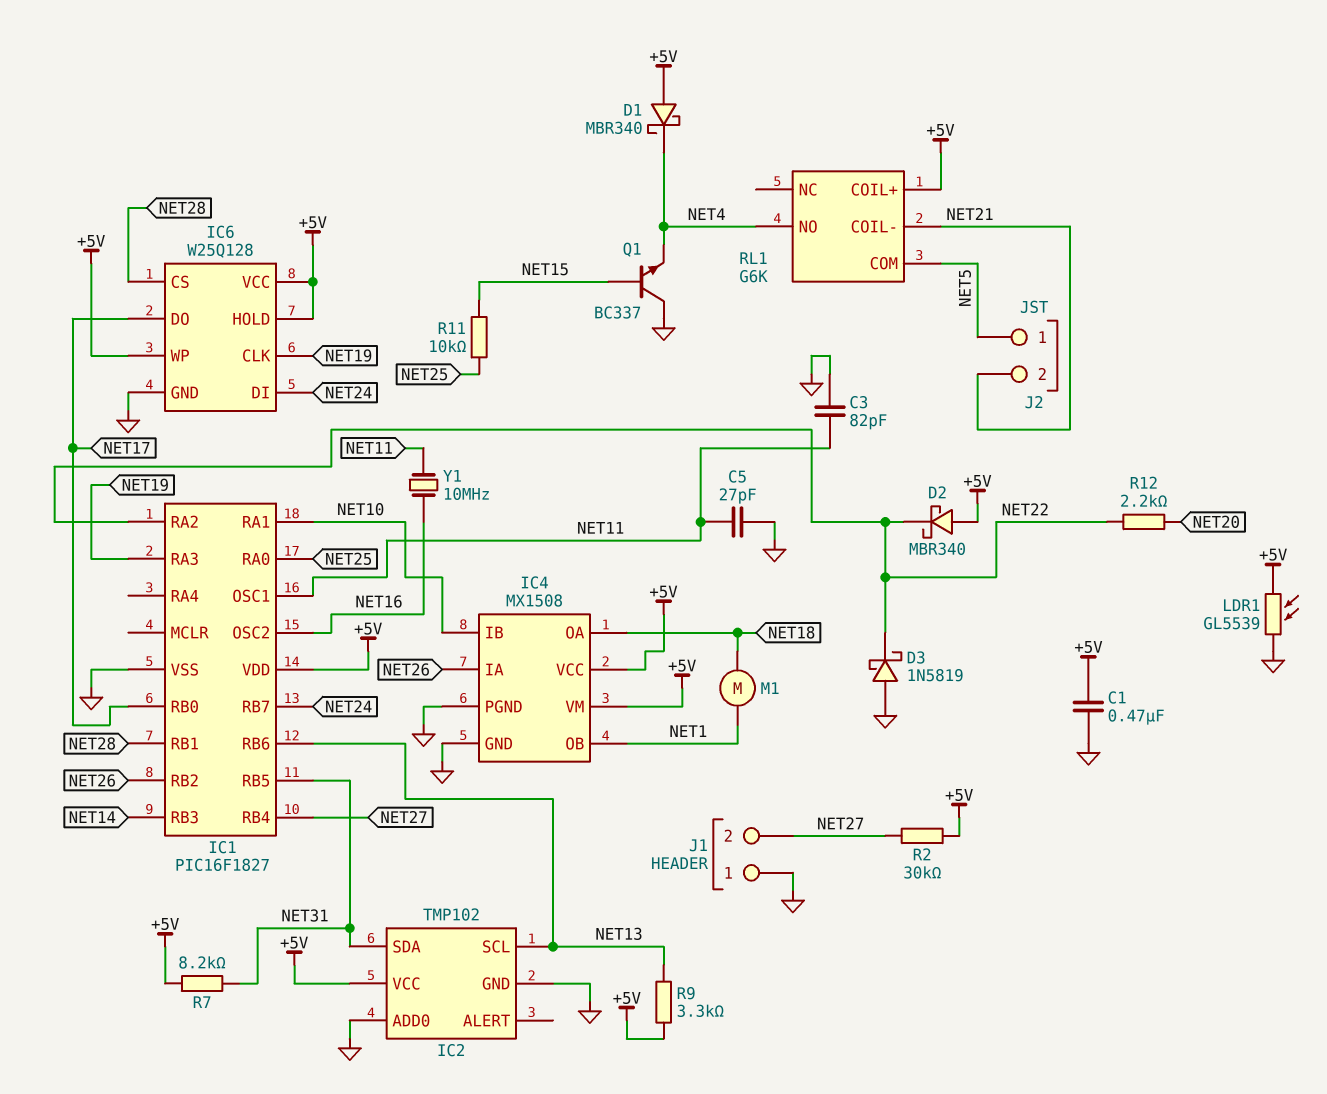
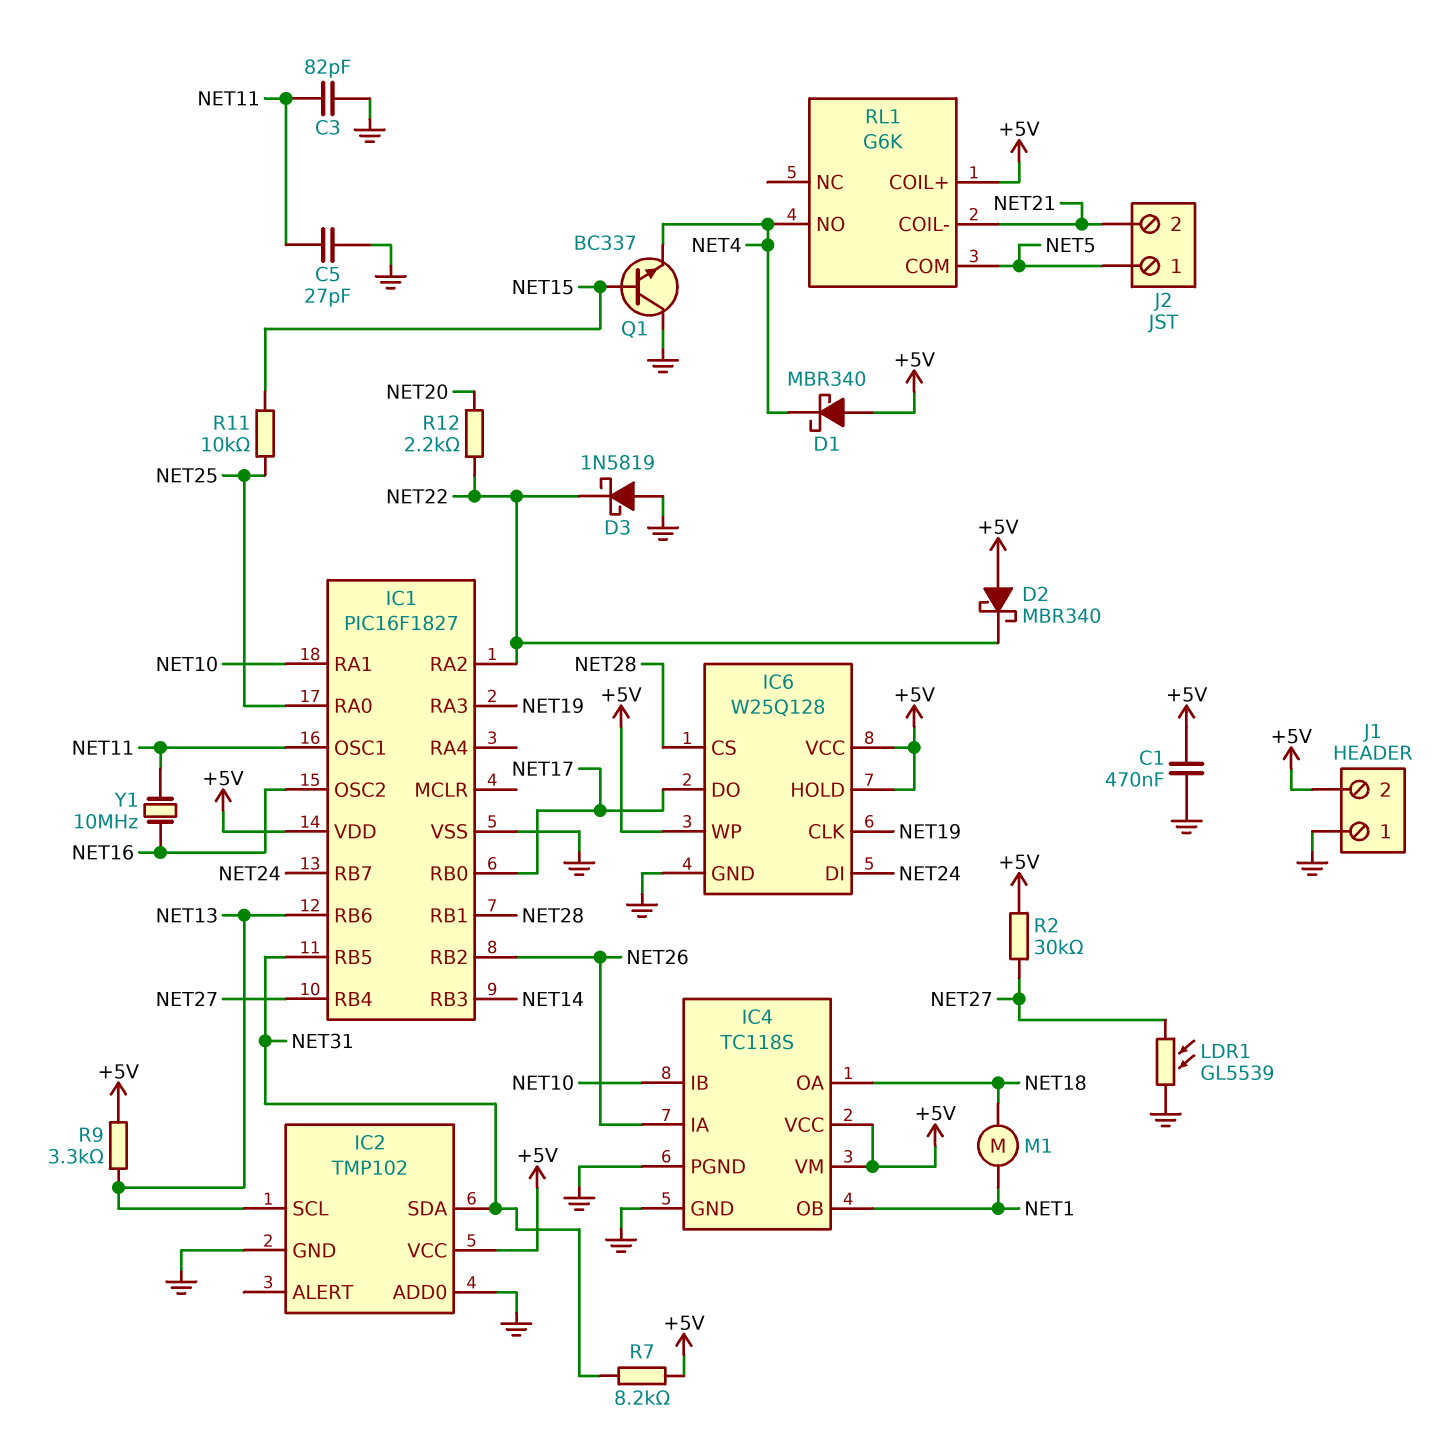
IC4: MX1508 -> TC118S
J1 pin 2: NET27 -> +5V
LDR1: GL5539 (+5V, GND) -> GL5539 (GND, NET27)

